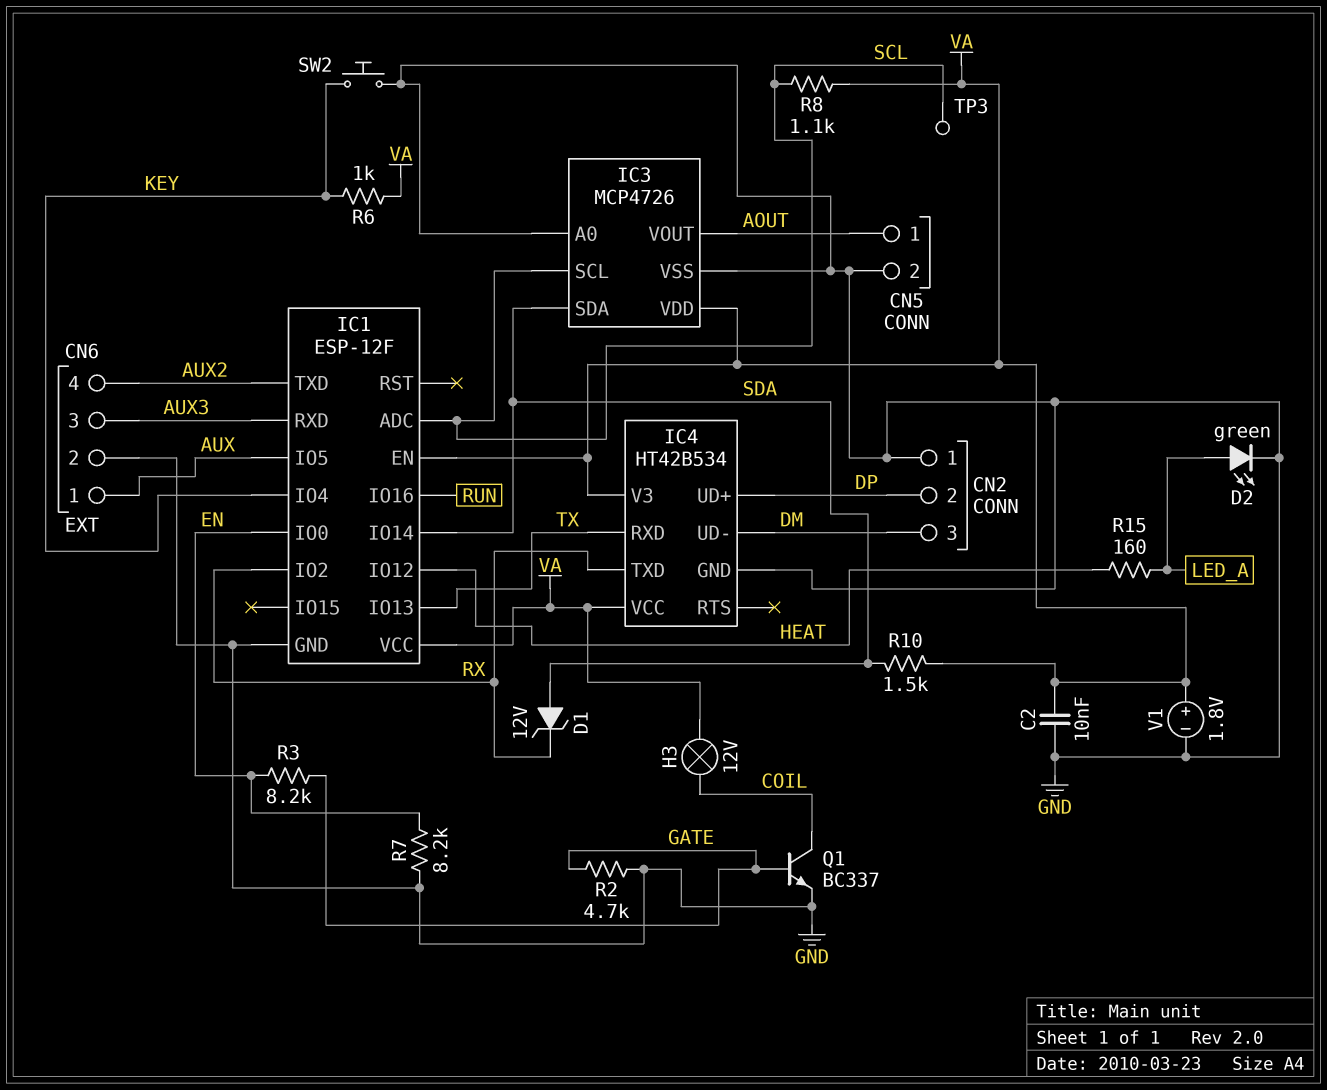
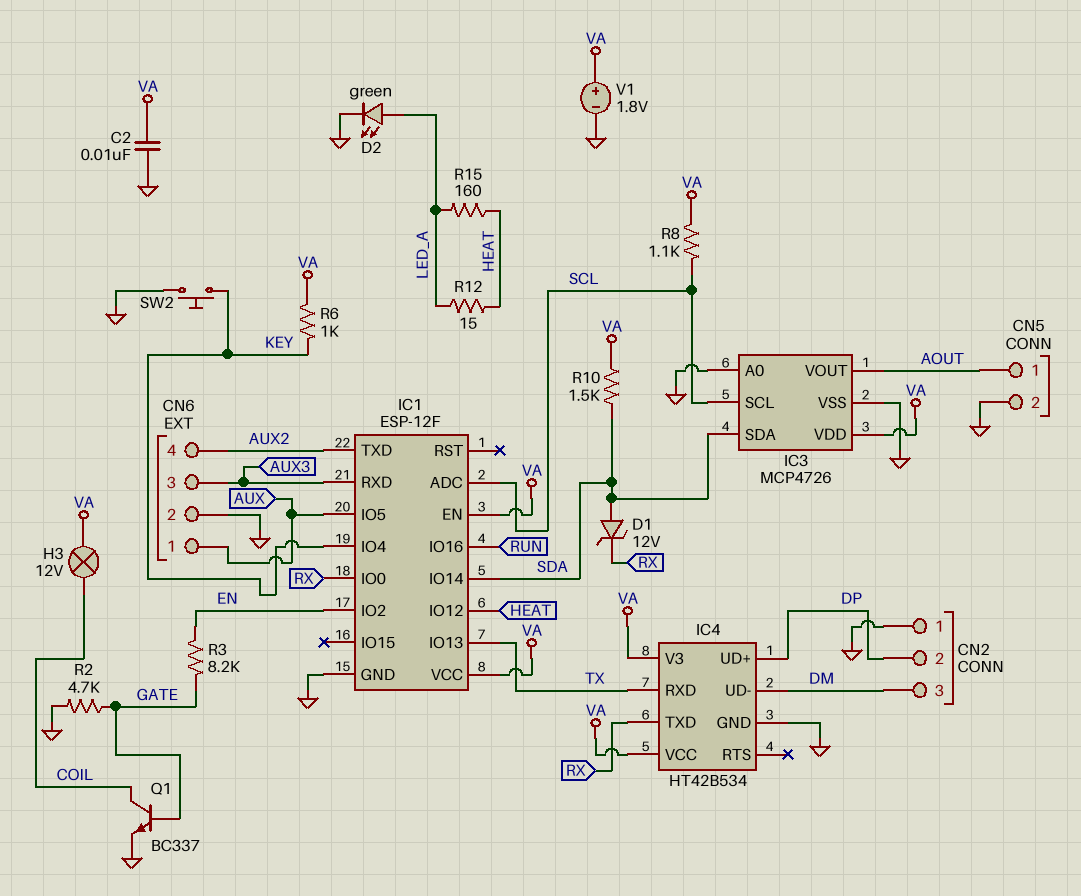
IC1 pin IO0: EN -> RX
IC1 pin IO2: RX -> EN
R7: 8.2k (EN, GND) -> none
R12: none -> 15 (HEAT, LED_A)
TP3: test point (SCL) -> none

